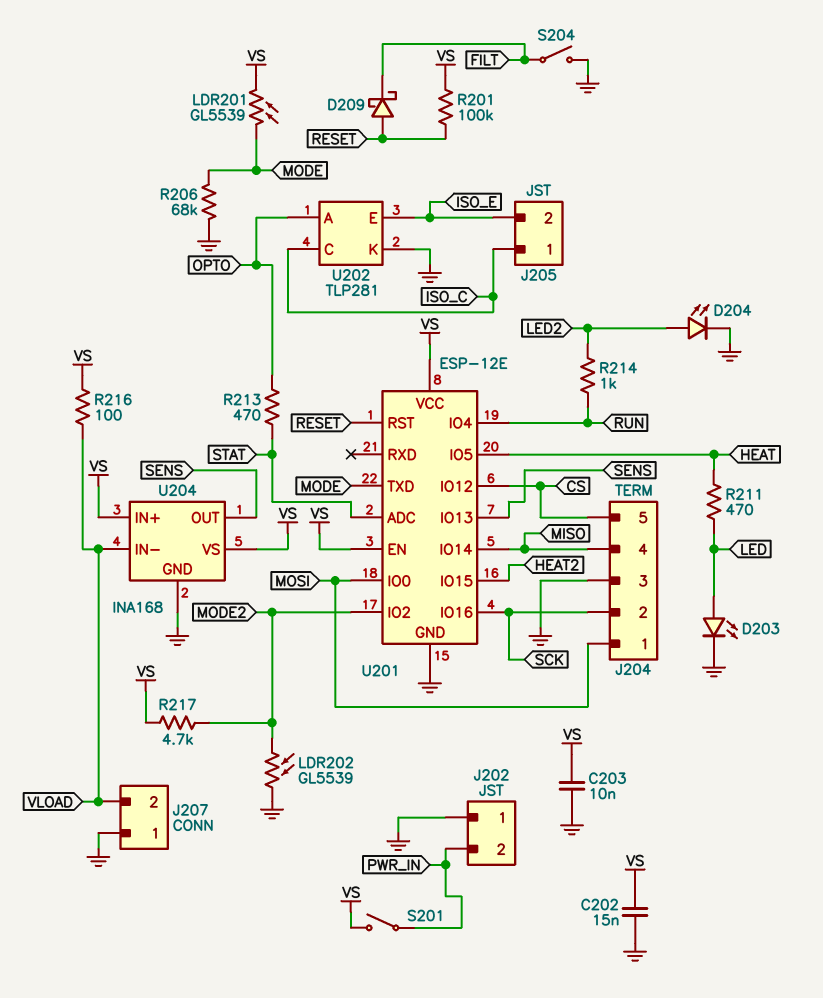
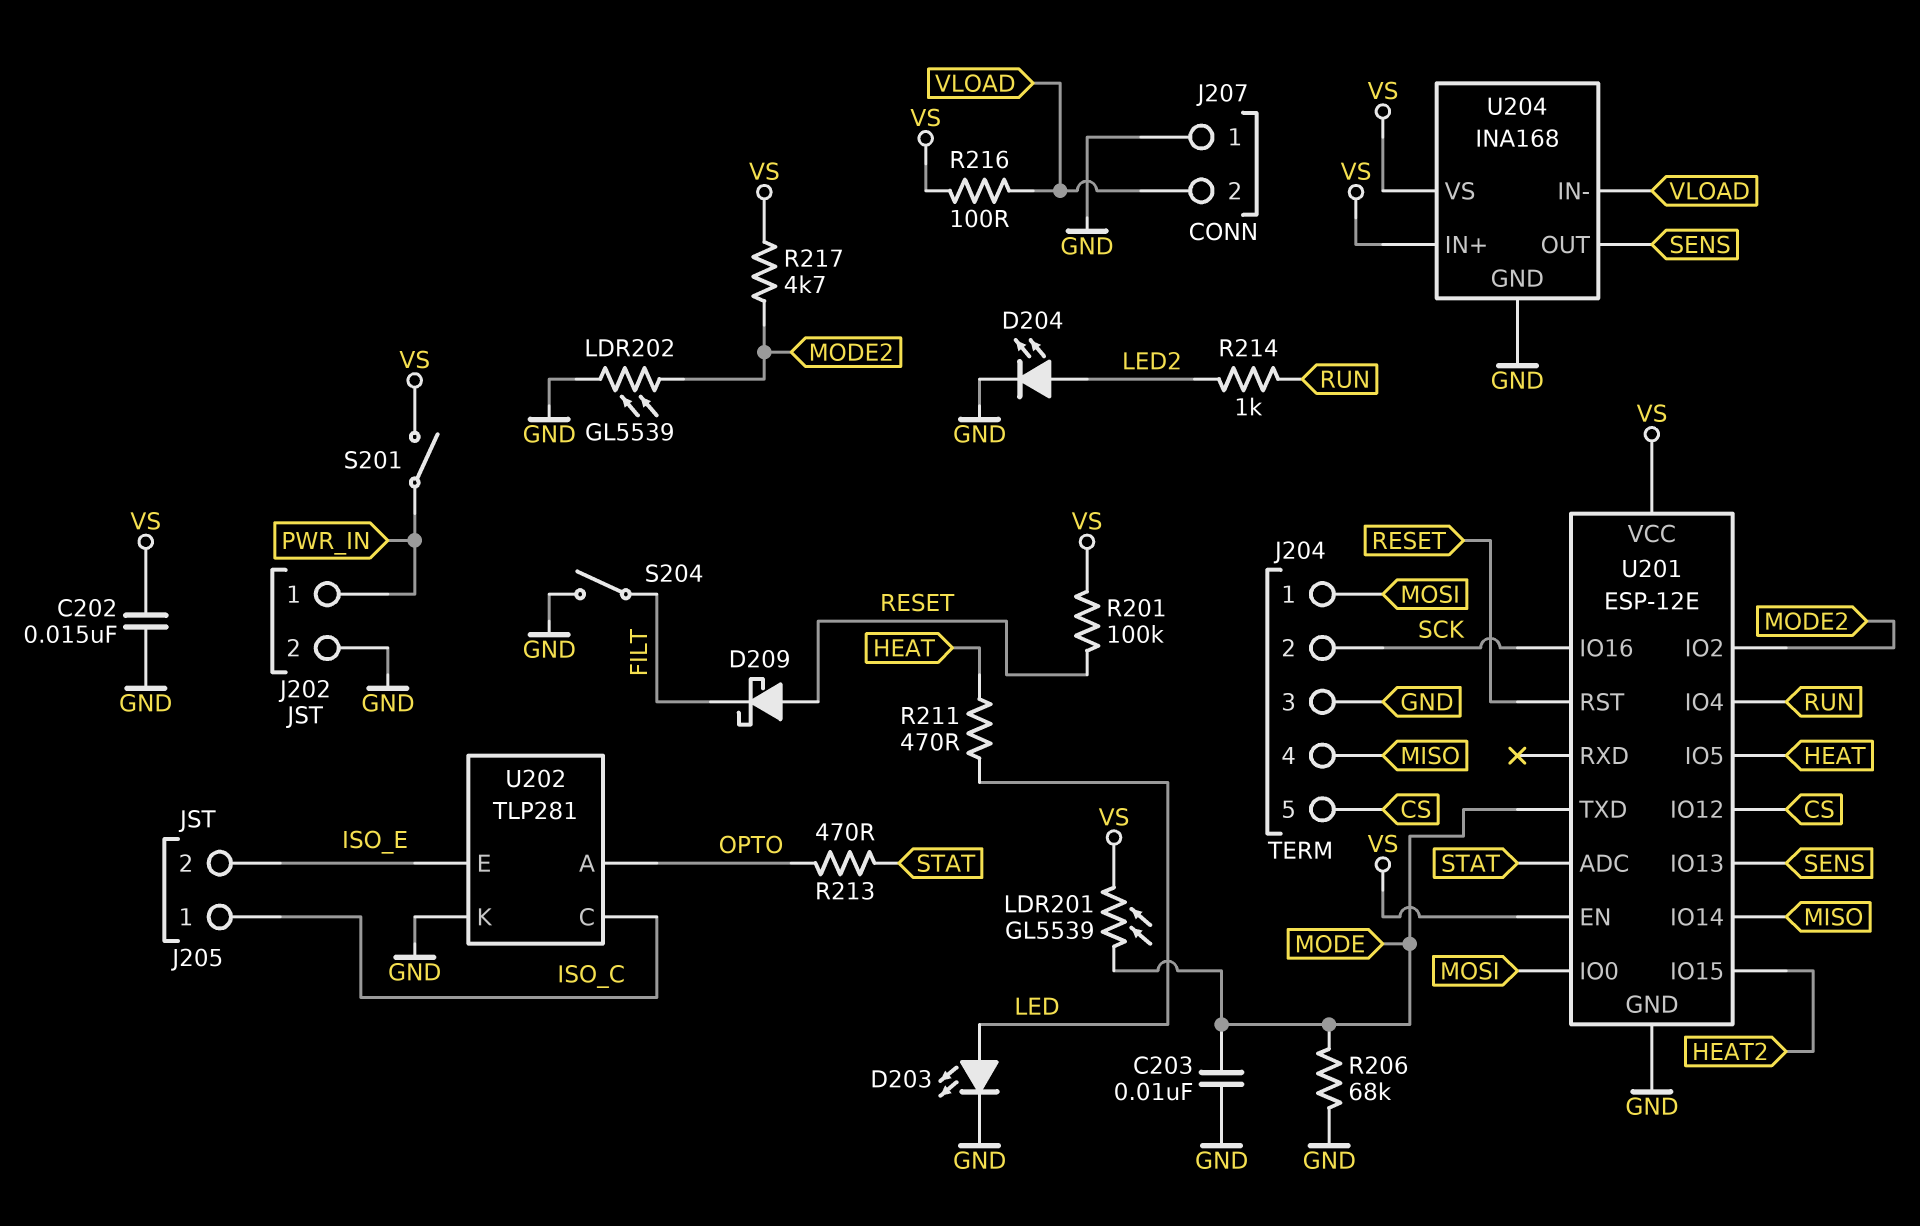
C203: 10nF (GND, VS) -> 10nF (GND, MODE)
J202 pin 1: GND -> PWR_IN
J202 pin 2: PWR_IN -> GND

